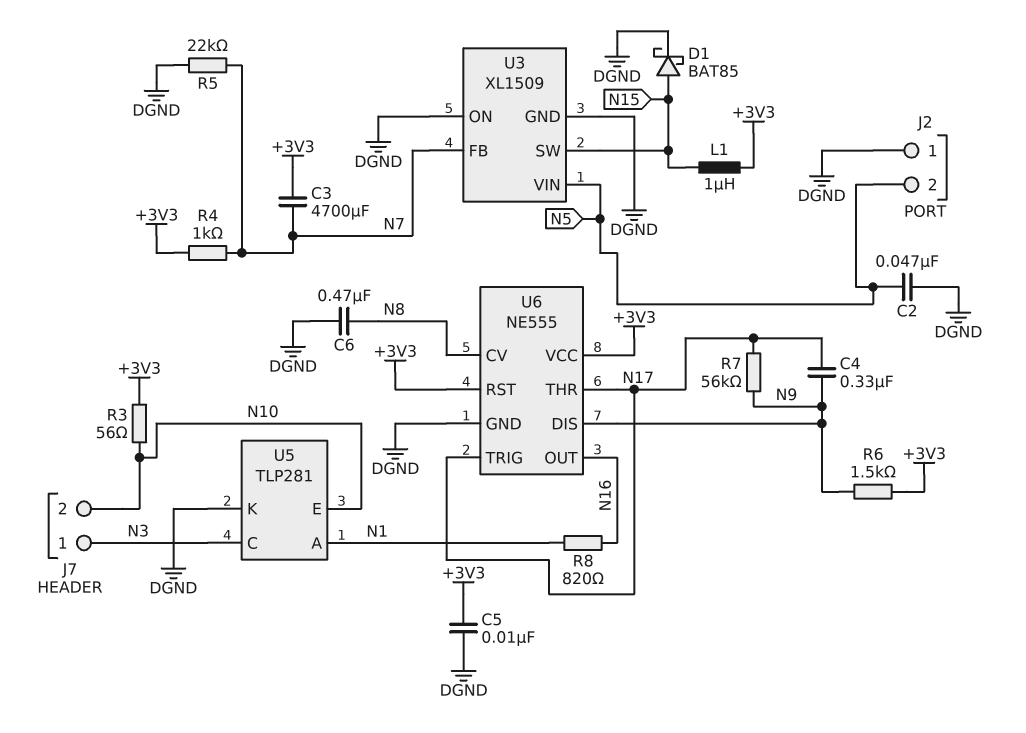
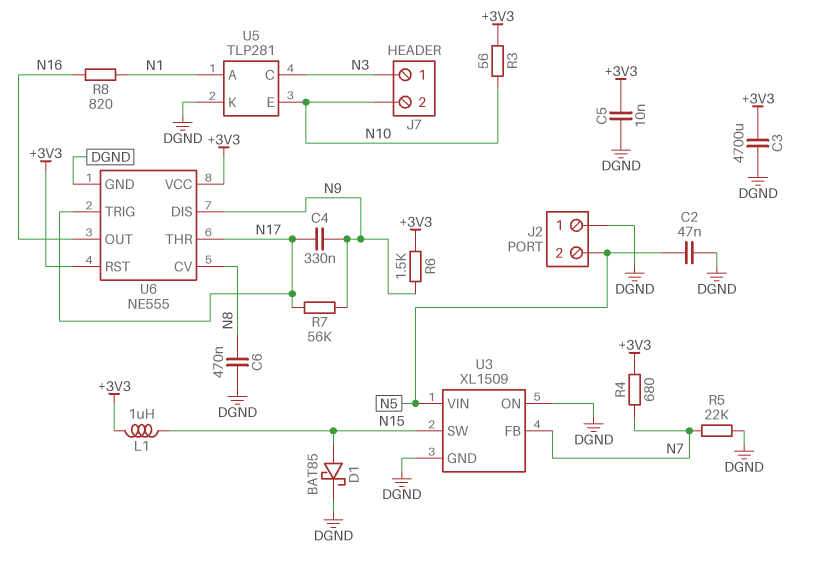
C3: 4700uF (+3V3, N7) -> 4700uF (+3V3, DGND)
R4: 1k (+3V3, N7) -> 680 (+3V3, N7)

